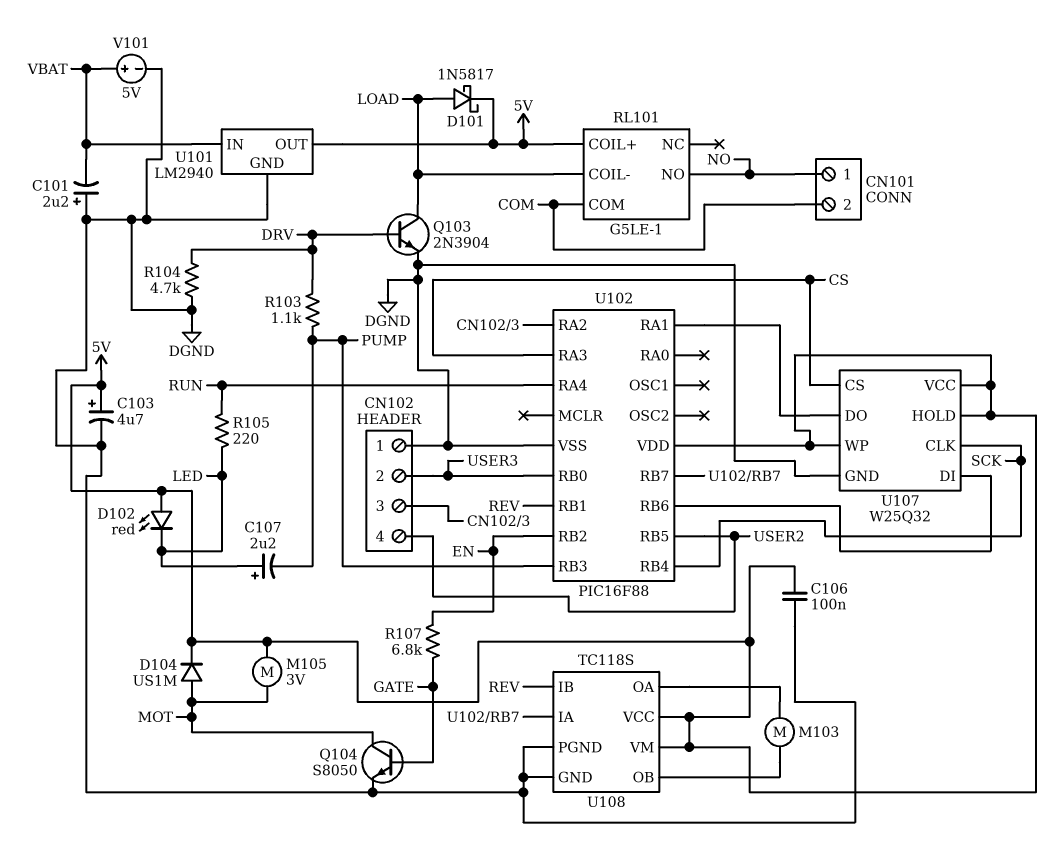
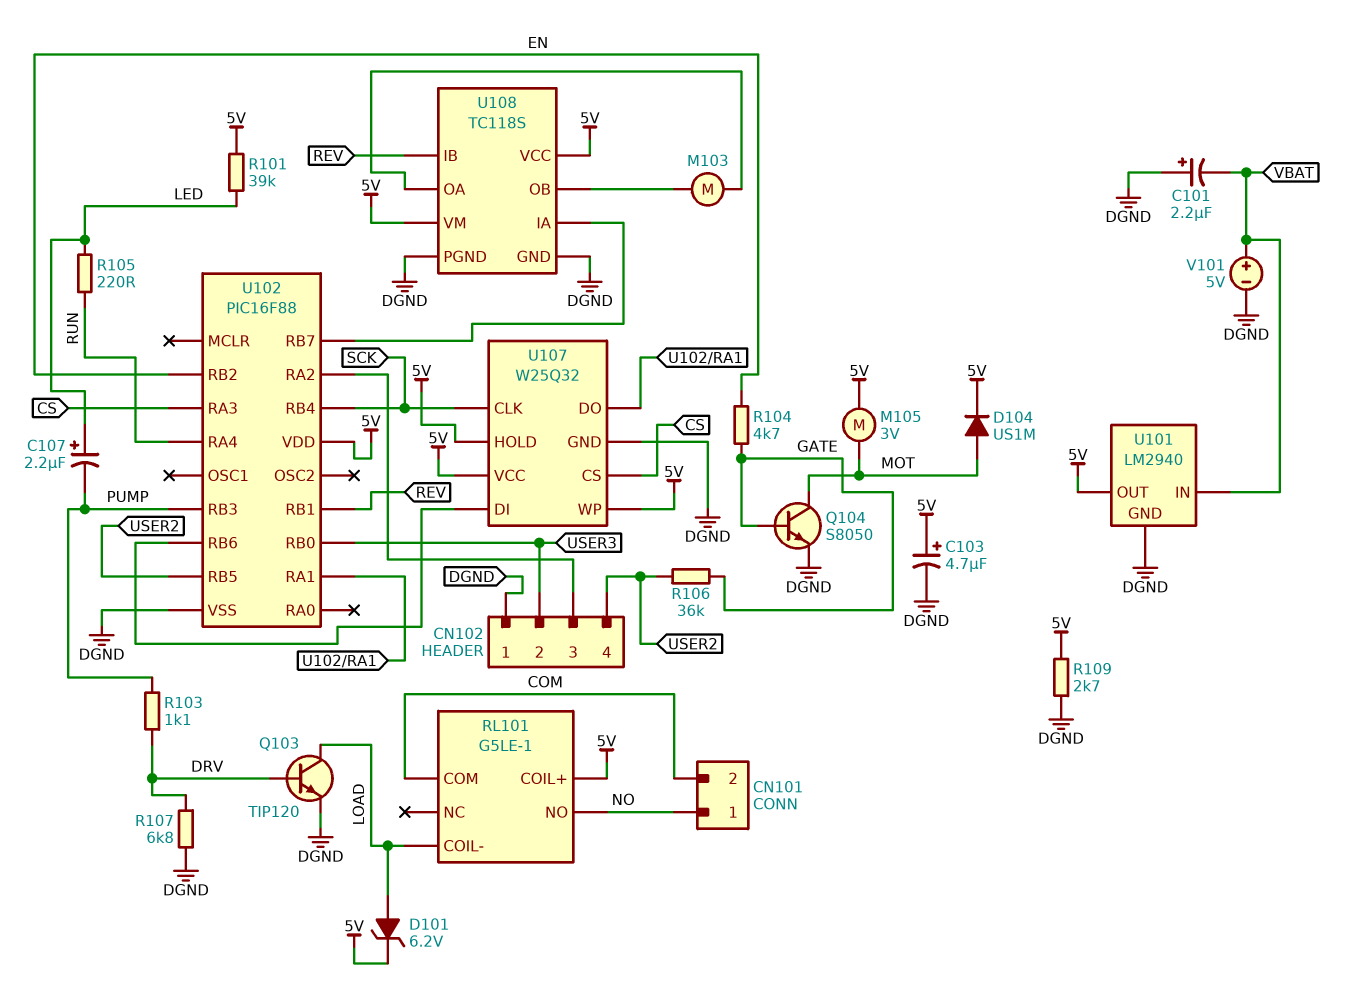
C106: 100nF (5V, DGND) -> none
D101: schottky 1N5817 (A LOAD, K 5V) -> zener 6.2V (A LOAD, K 5V)
D102: LED red (A 5V, K LED) -> none
Q103: NPN 2N3904 (B DRV, C LOAD, E DGND) -> NPN TIP120 (B DRV, C LOAD, E DGND)
R101: none -> 39k (5V, LED)
R104: 4.7k (DGND, DRV) -> 4.7k (EN, GATE)
R106: none -> 36k (GATE, USER2)
R107: 6.8k (EN, GATE) -> 6.8k (DGND, DRV)
R109: none -> 2.7k (5V, DGND)

